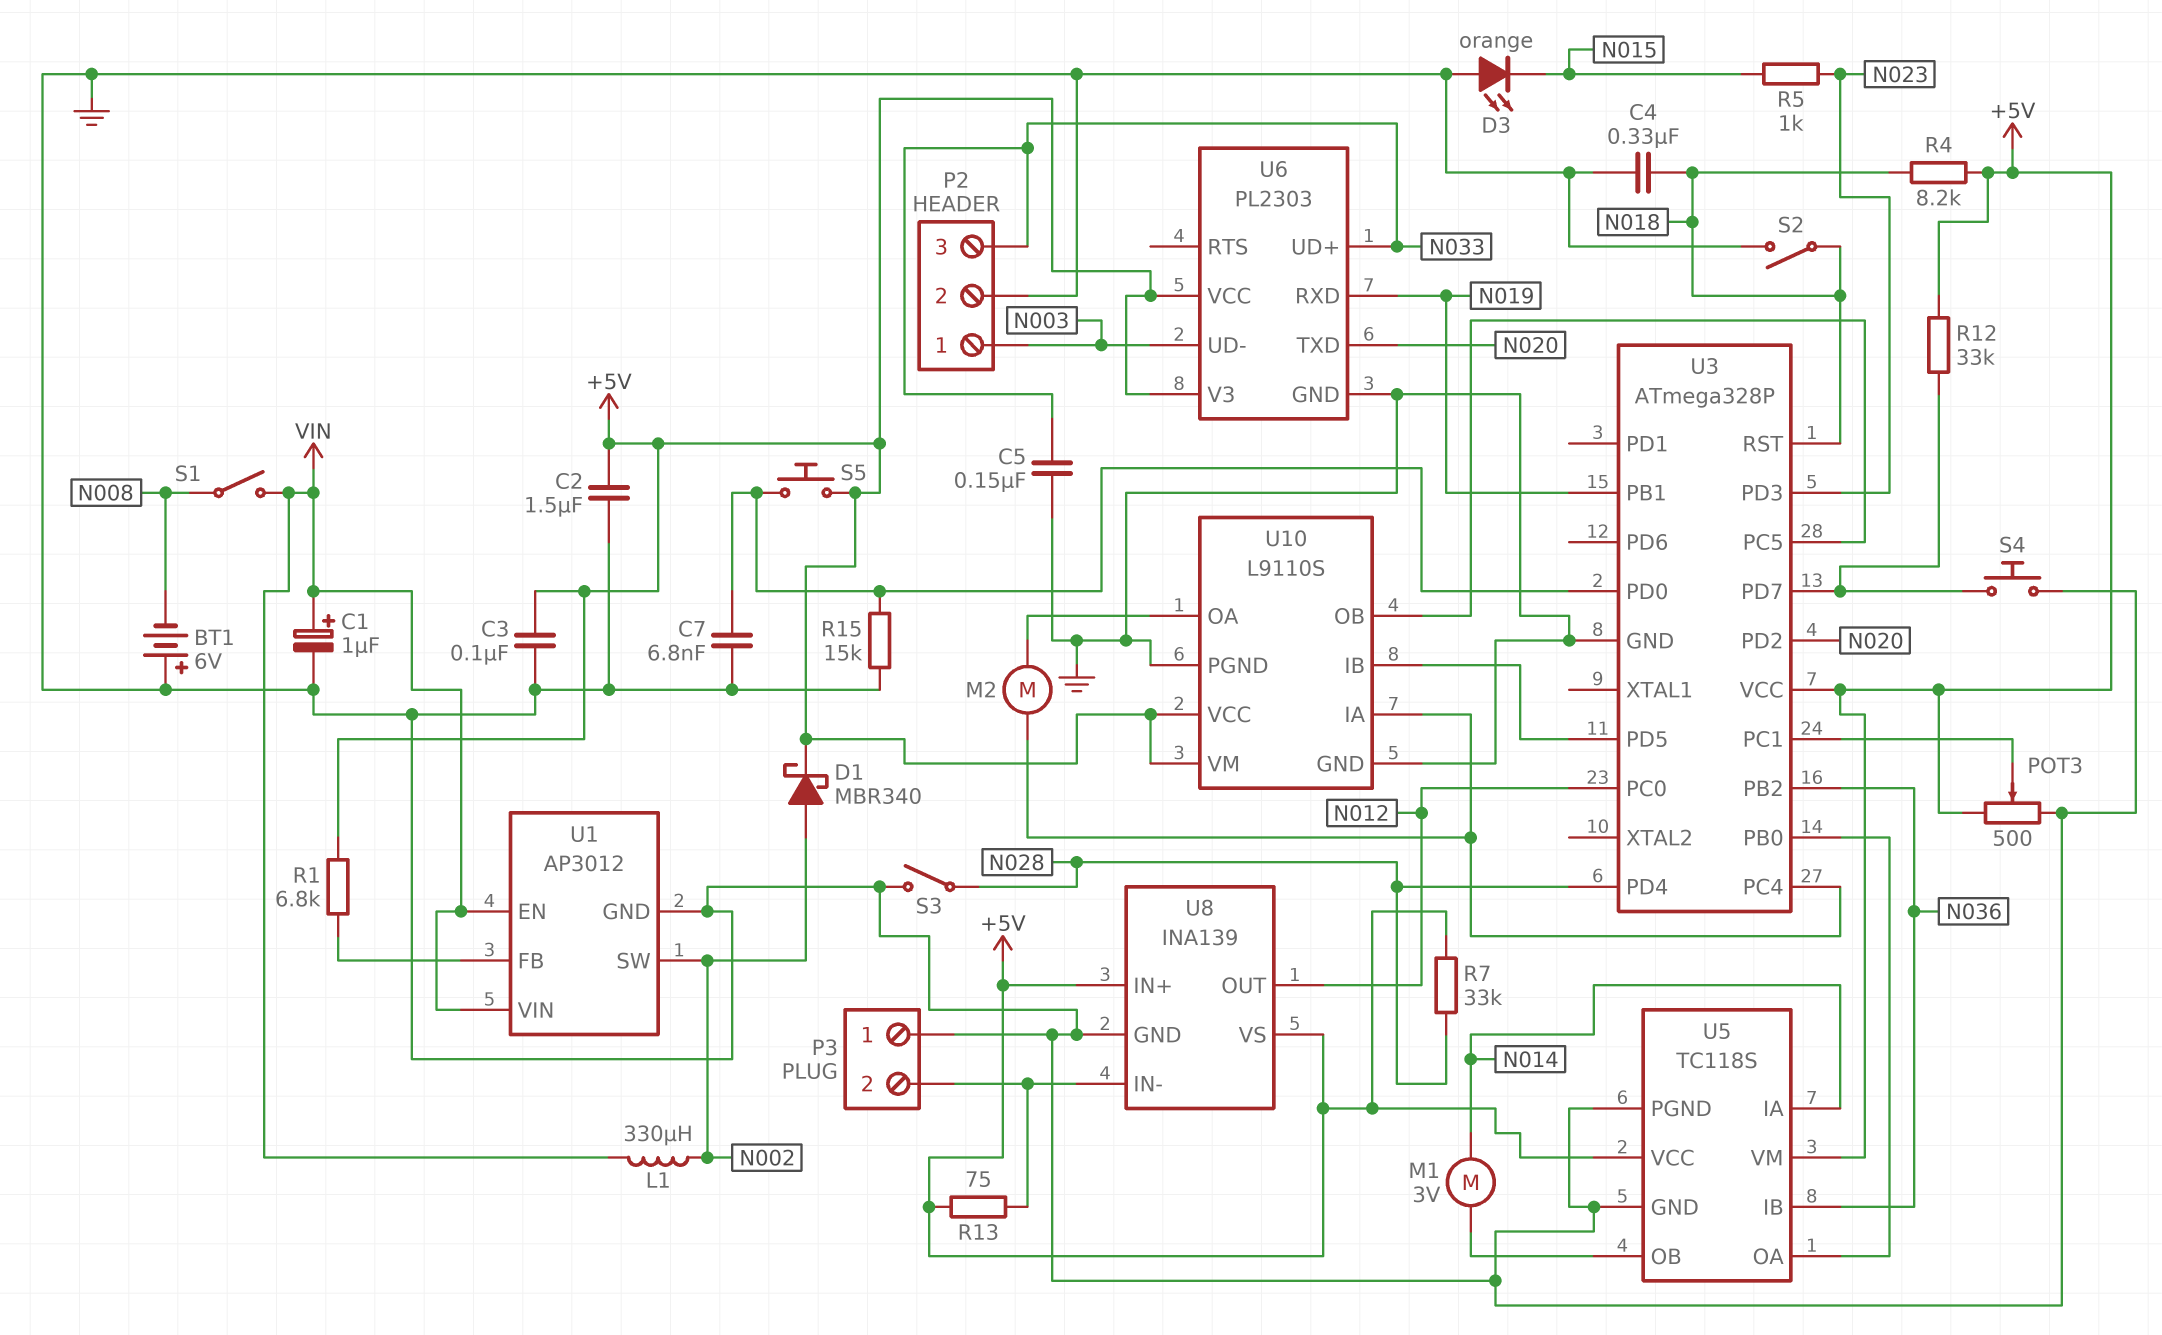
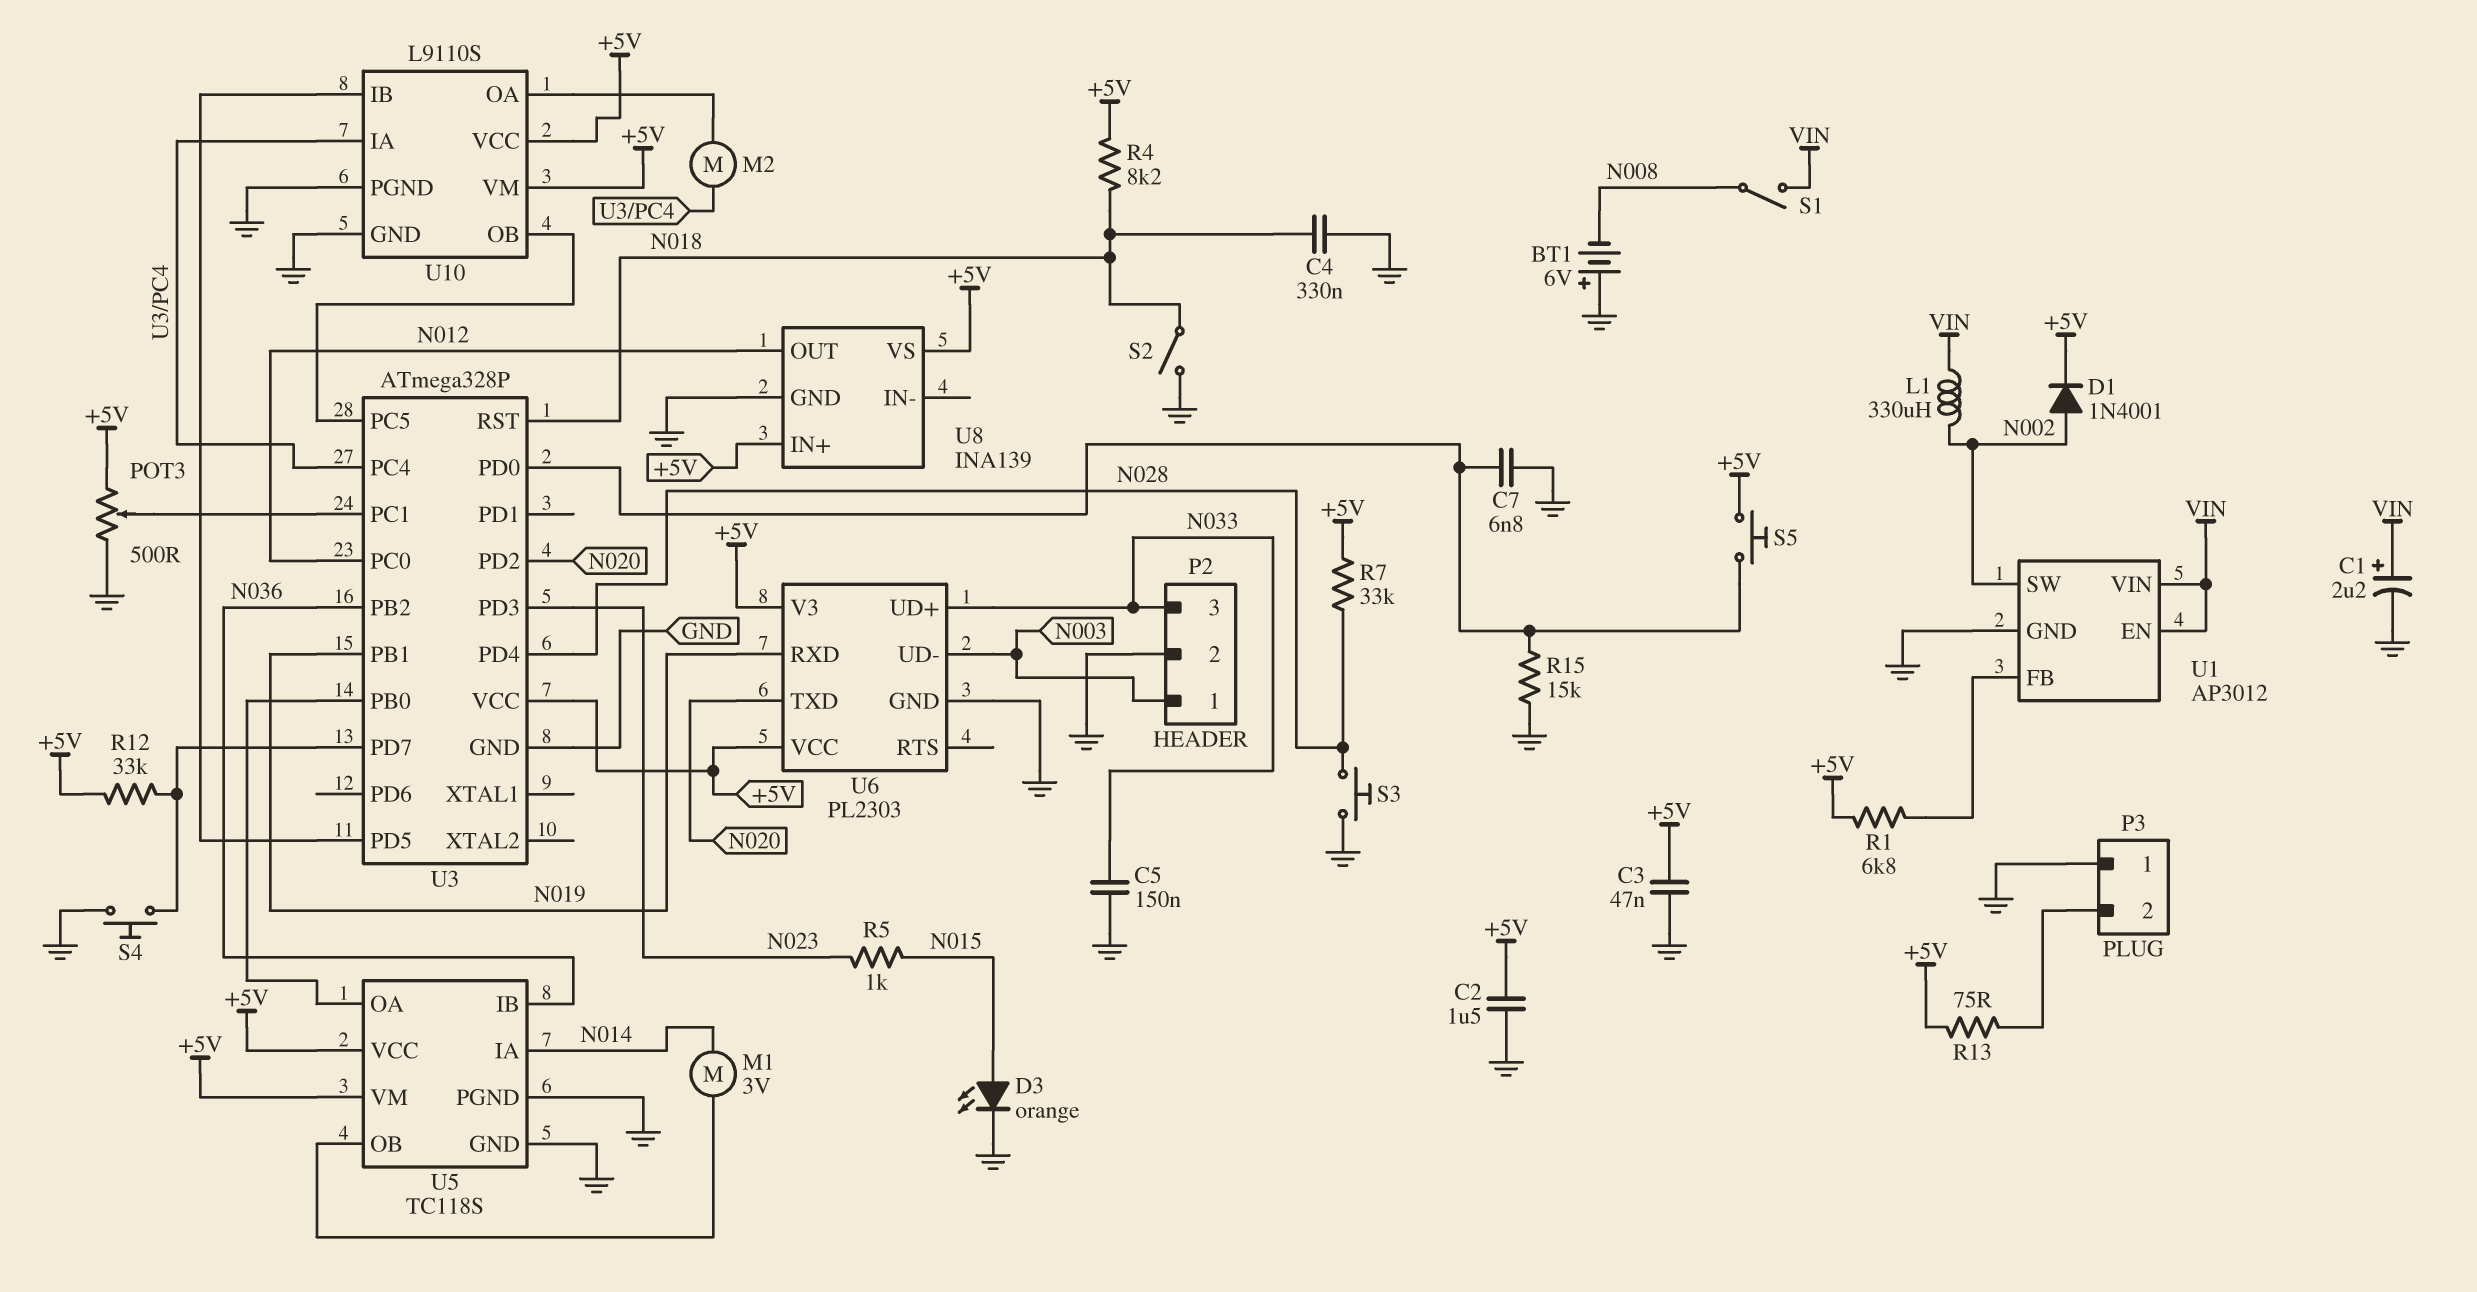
C1: 1uF (plus VIN, minus GND) -> 2.2uF (plus VIN, minus GND)
C3: 100nF (+5V, GND) -> 47nF (+5V, GND)
D1: schottky MBR340 (A N002, K +5V) -> diode 1N4001 (A N002, K +5V)
D3: LED orange (A GND, K N015) -> LED orange (A N015, K GND)
S3: switch (GND, N028) -> button (GND, N028)
U8 pin IN-: P3/2 -> none

